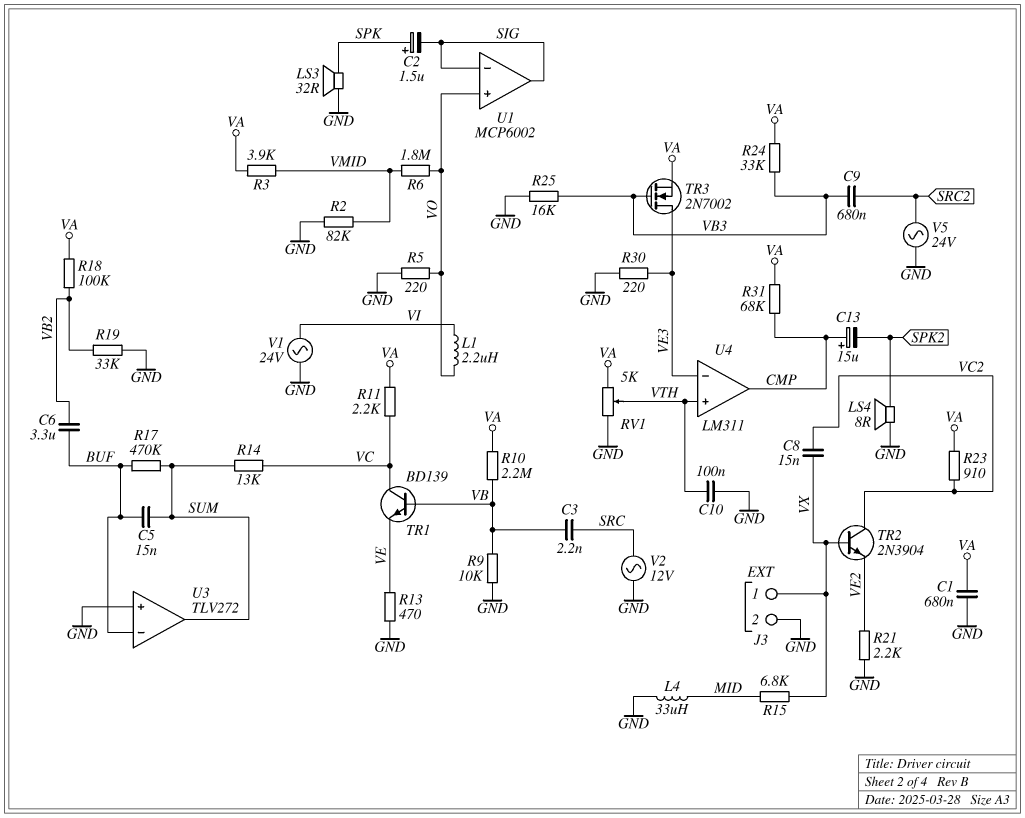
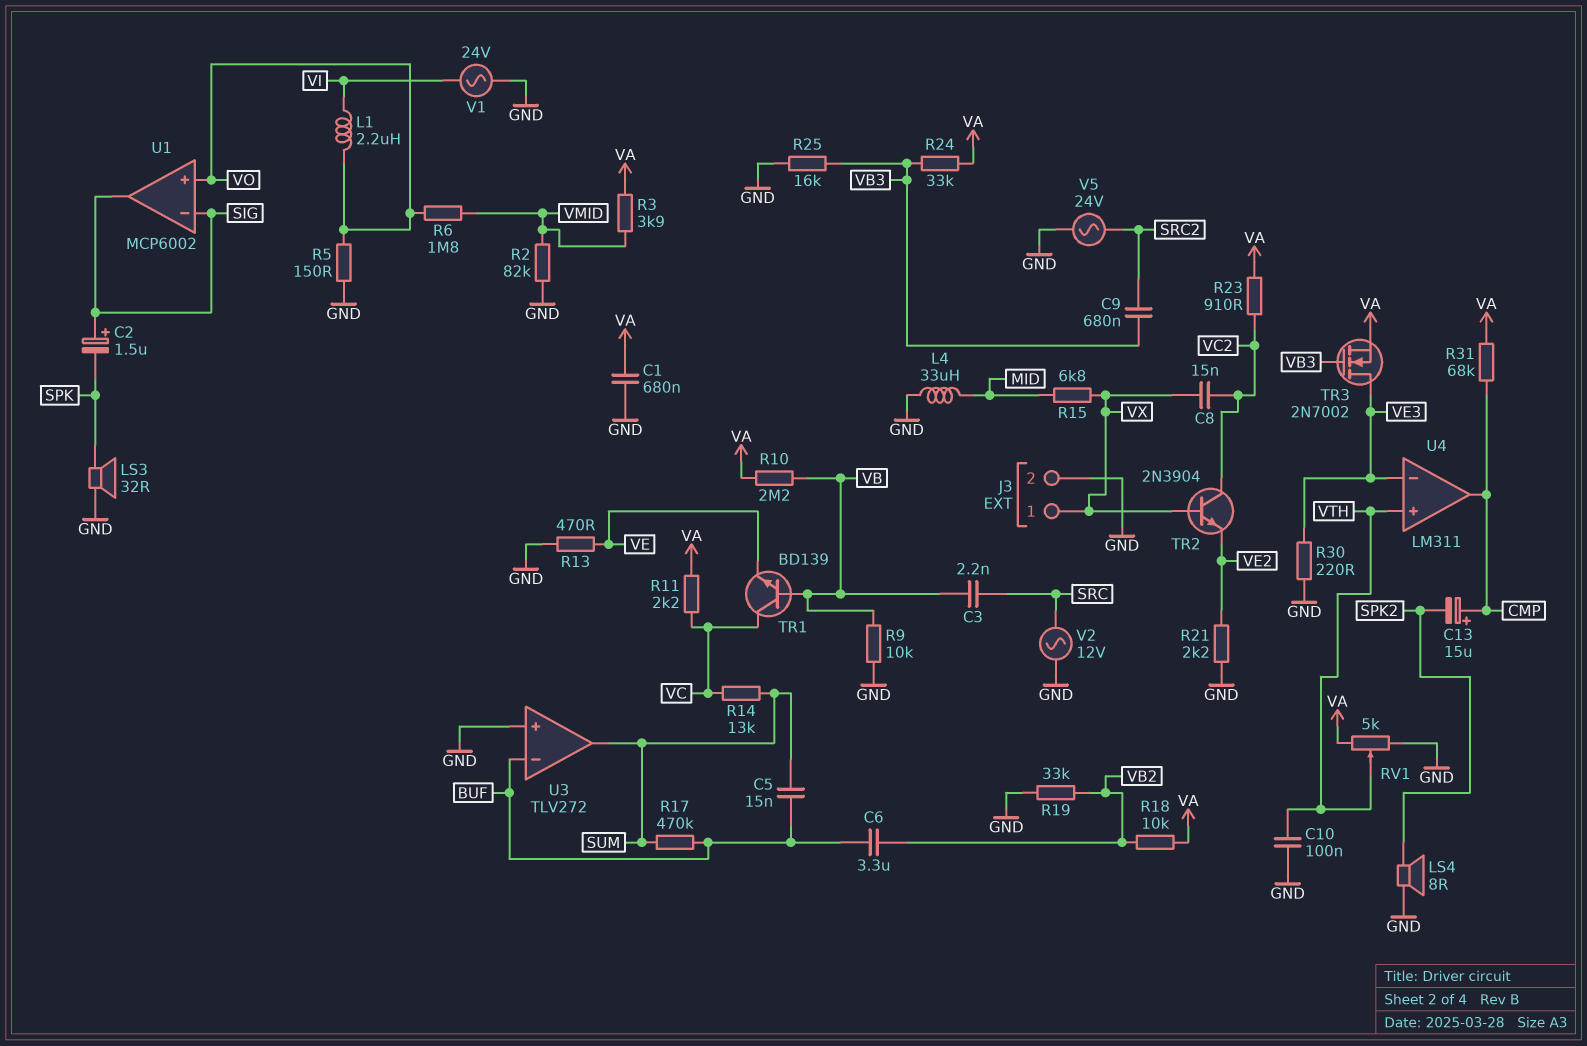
C2: 1.5uF (plus SPK, minus SIG) -> 1.5uF (plus SIG, minus SPK)
R5: 220 (GND, VO) -> 150 (GND, VO)
R18: 100k (VA, VB2) -> 10k (VA, VB2)

